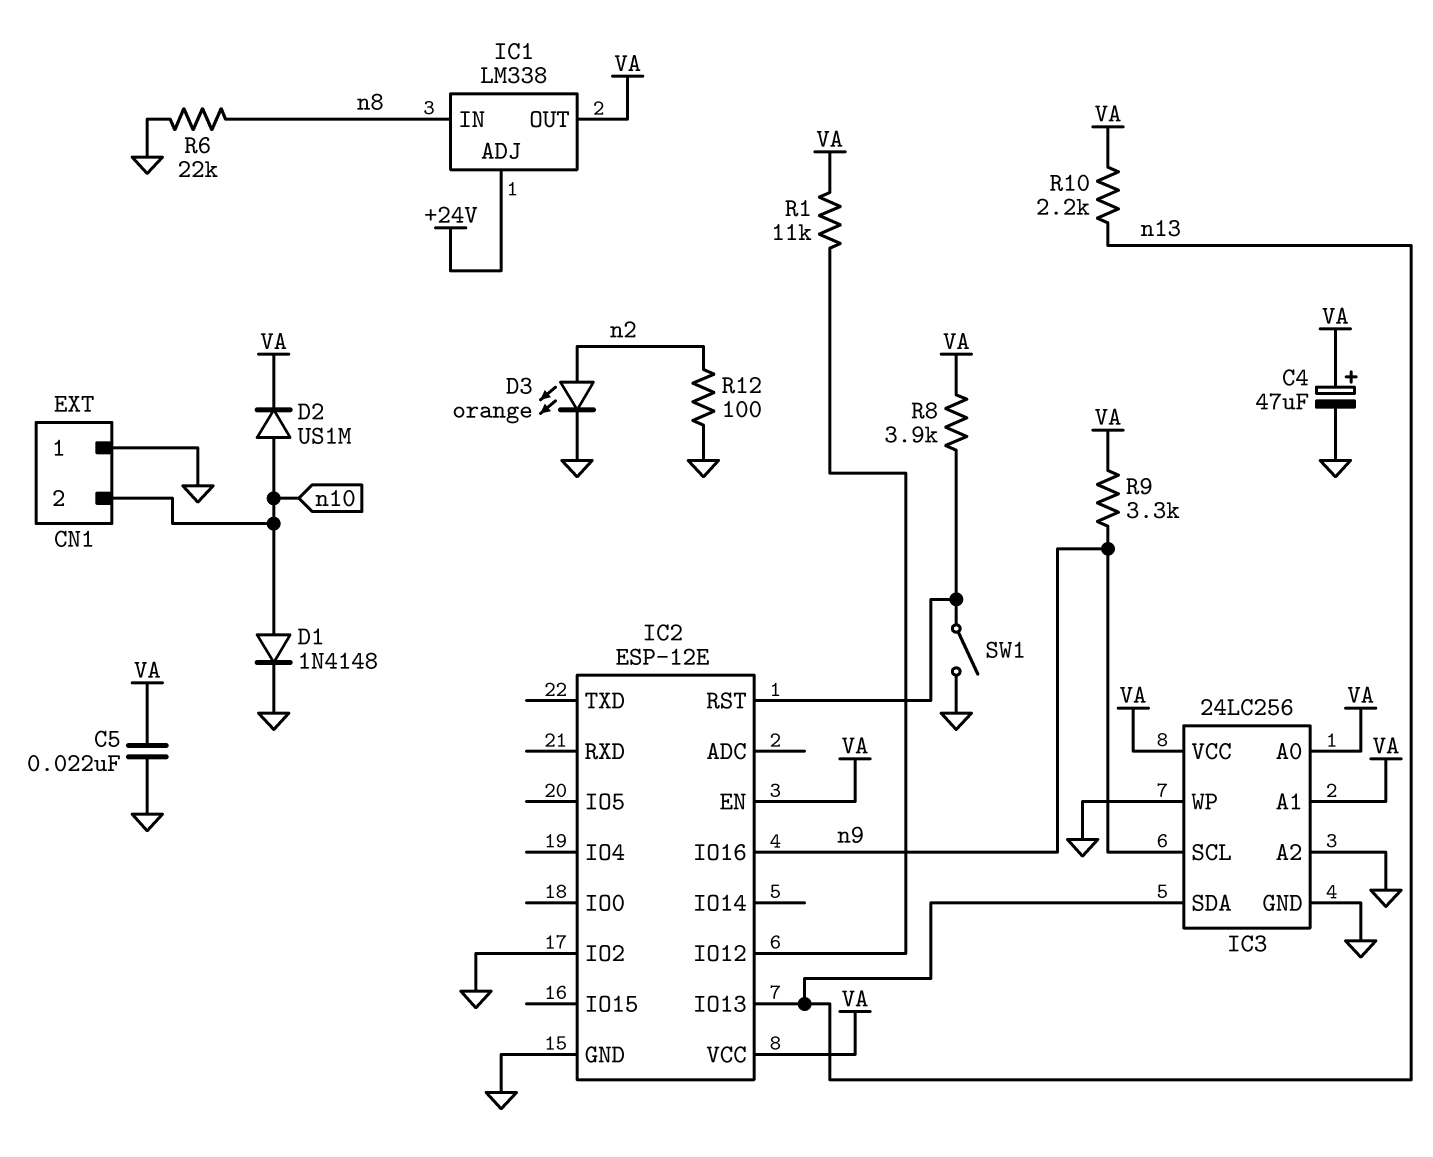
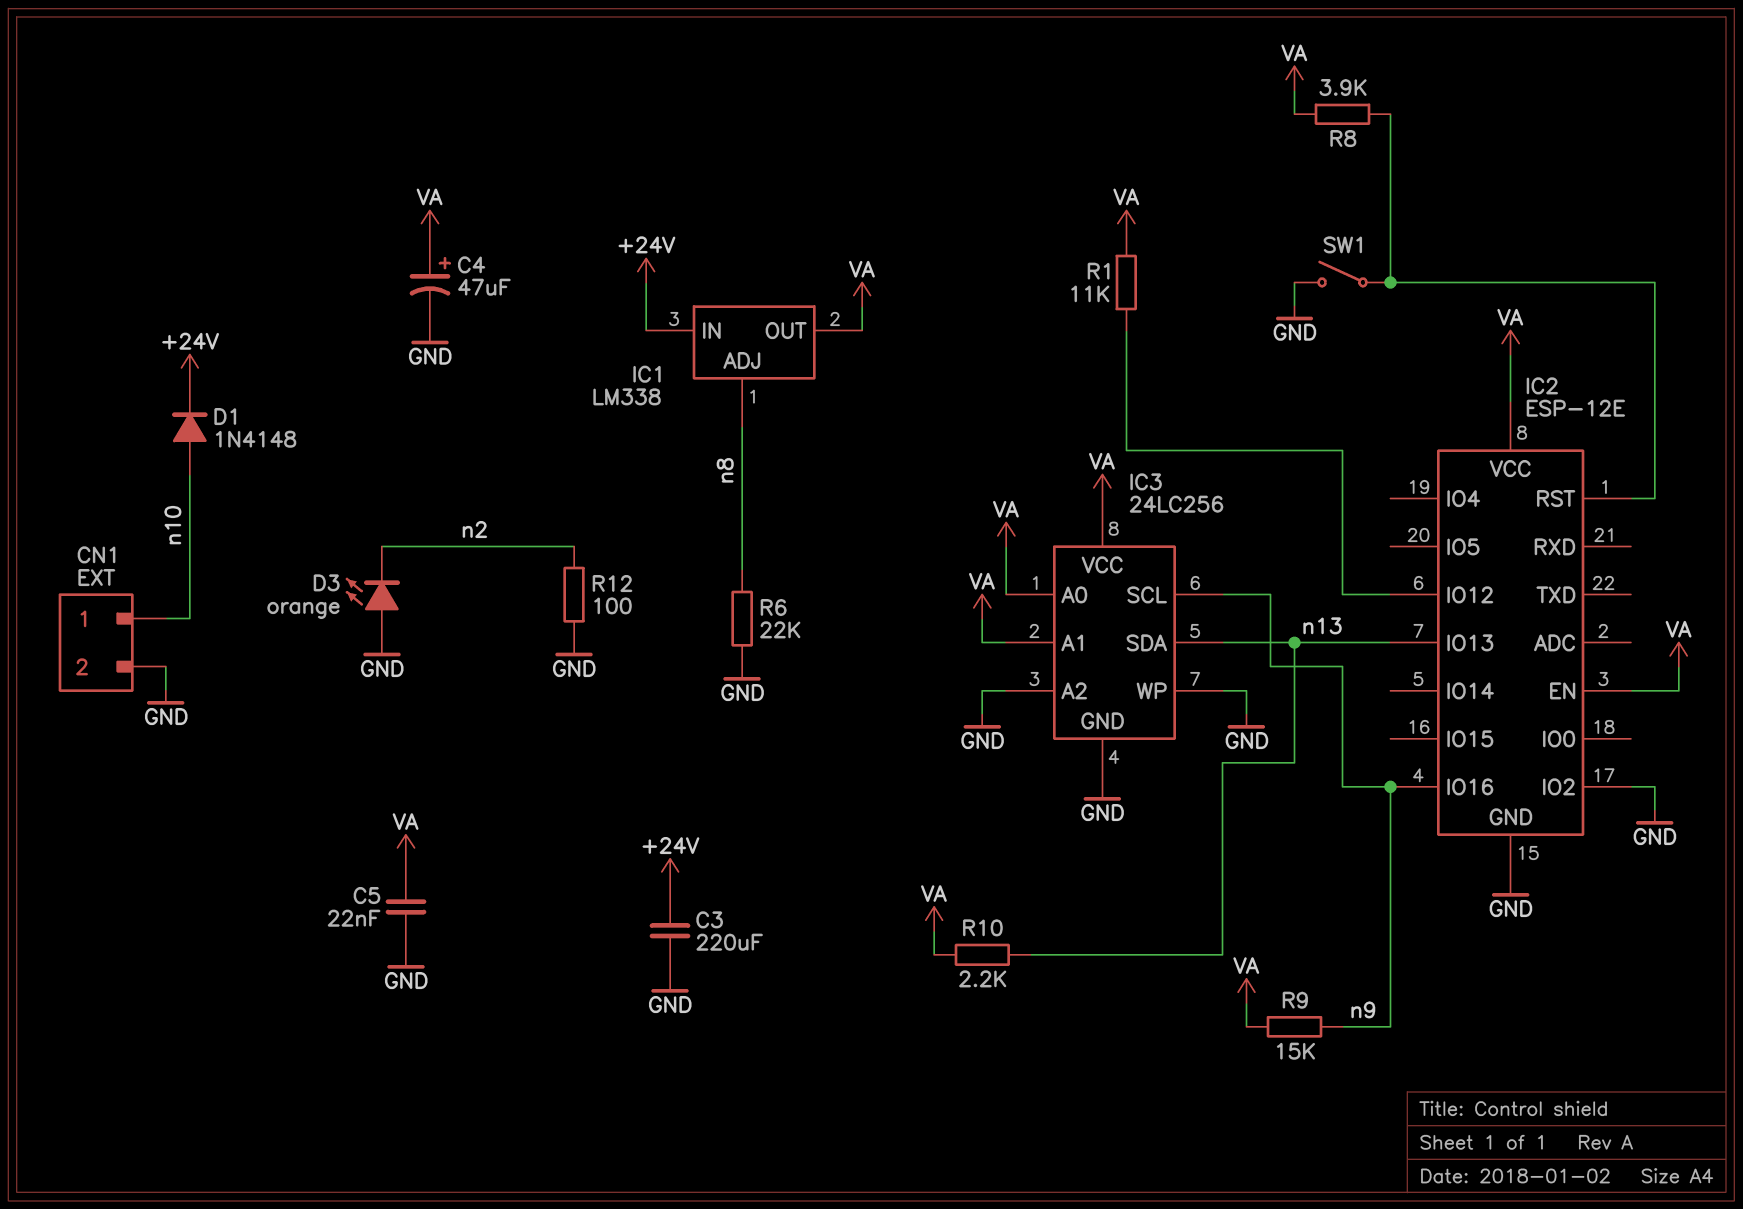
C3: none -> 220uF (+24V, GND)
CN1 pin 1: GND -> n10
CN1 pin 2: n10 -> GND
D1: diode 1N4148 (A n10, K GND) -> diode 1N4148 (A n10, K +24V)
D2: diode US1M (A n10, K VA) -> none
D3: LED orange (A n2, K GND) -> LED orange (A GND, K n2)
IC1 pin ADJ: +24V -> n8
IC1 pin IN: n8 -> +24V
R9: 3.3k (VA, n9) -> 15k (VA, n9)

